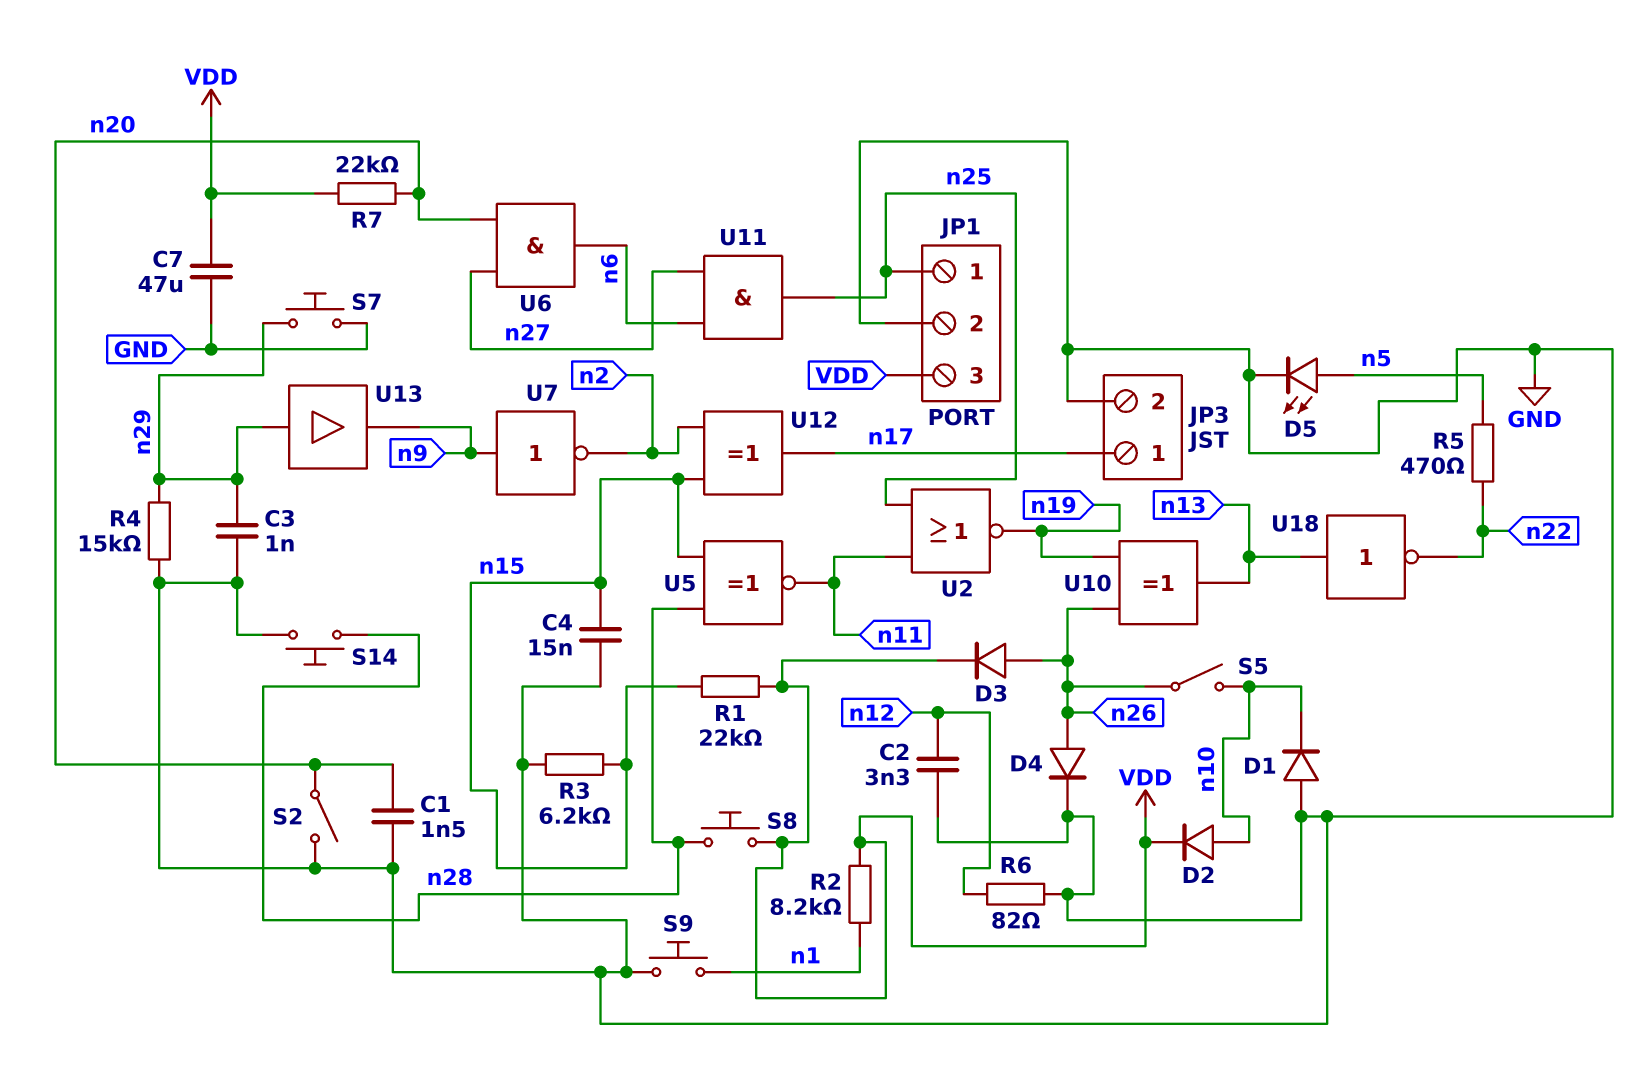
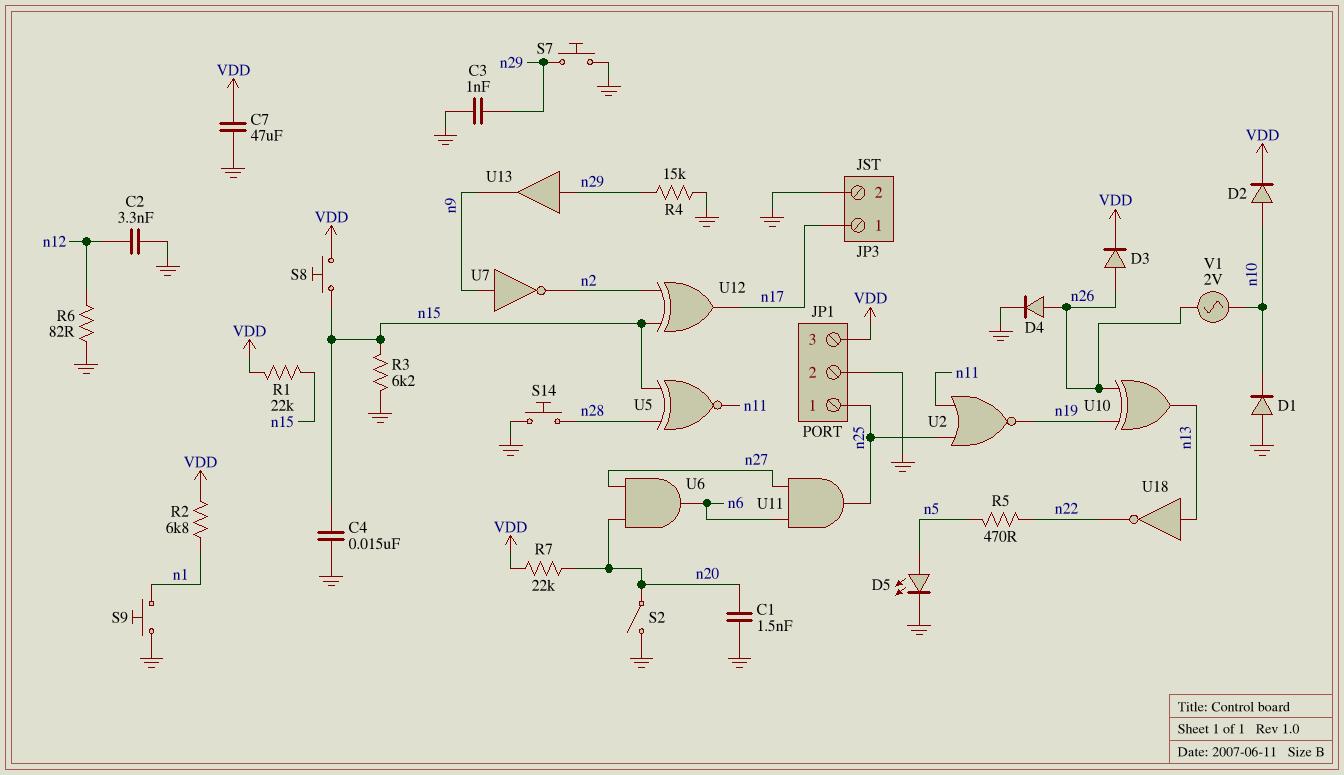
R2: 8.2k (VDD, n1) -> 6.8k (VDD, n1)
S5: switch (n10, n26) -> none
S8: button (VDD, n28) -> button (VDD, n15)
V1: none -> AC 2V (n10, n26)

